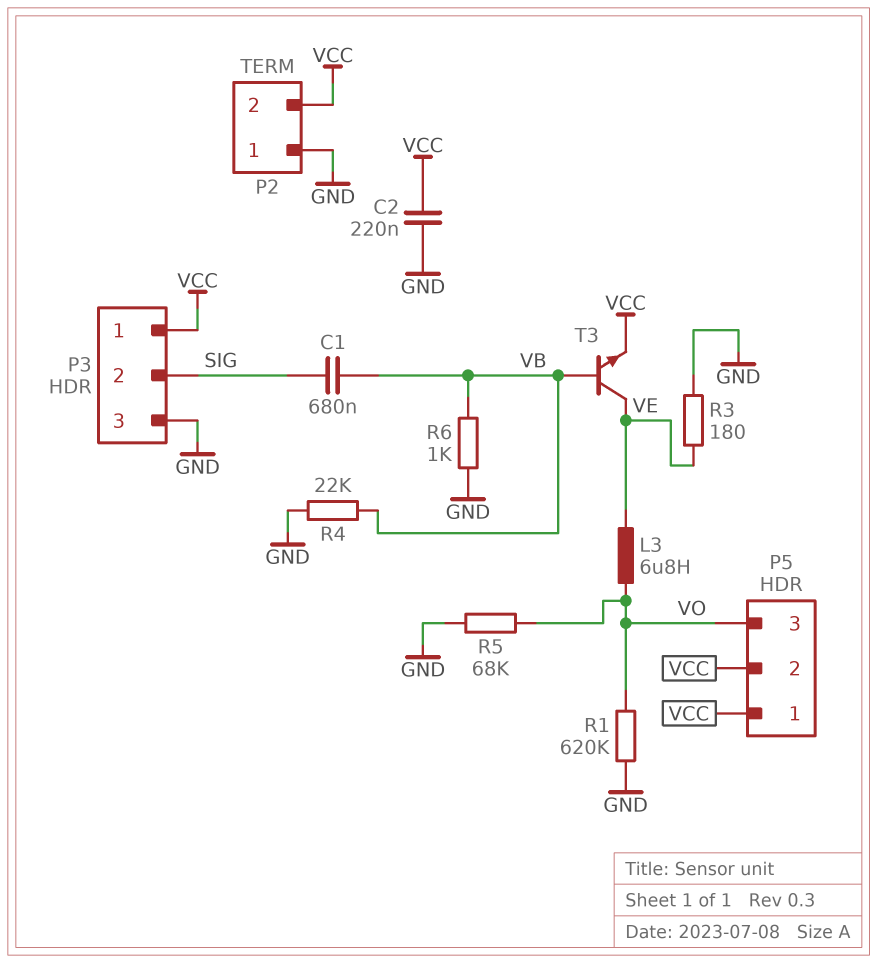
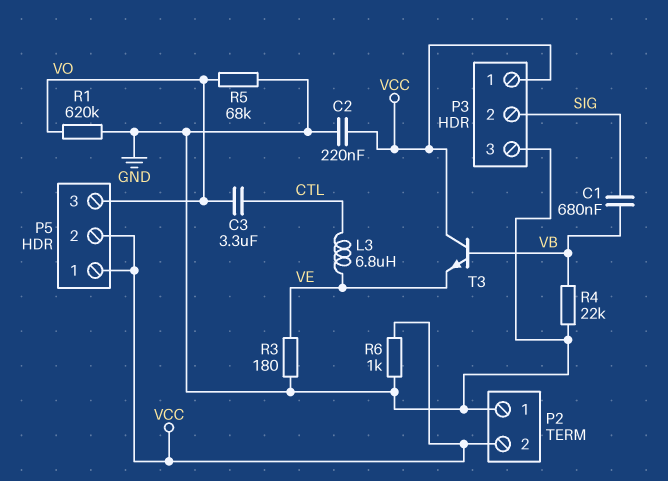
C3: none -> 3.3uF (CTL, VO)
L3: 6.8uH (VE, VO) -> 6.8uH (CTL, VE)
R6: 1k (GND, VB) -> 1k (GND, VCC)
T3: NPN (B VB, C VE, E VCC) -> NPN (B VB, C VCC, E VE)

